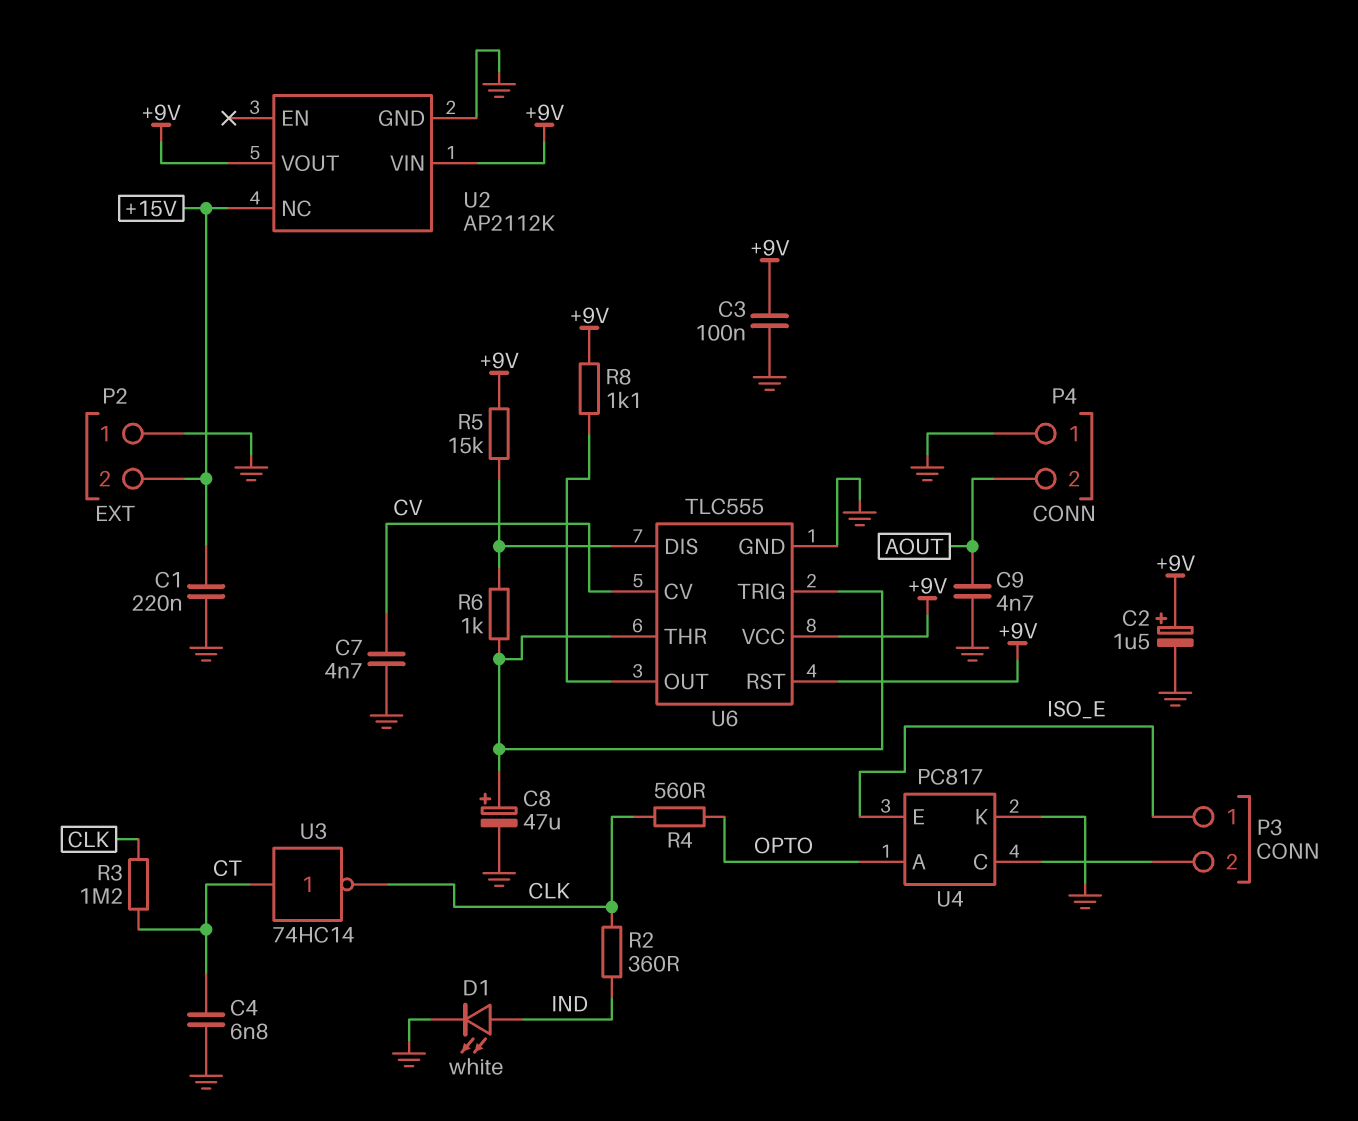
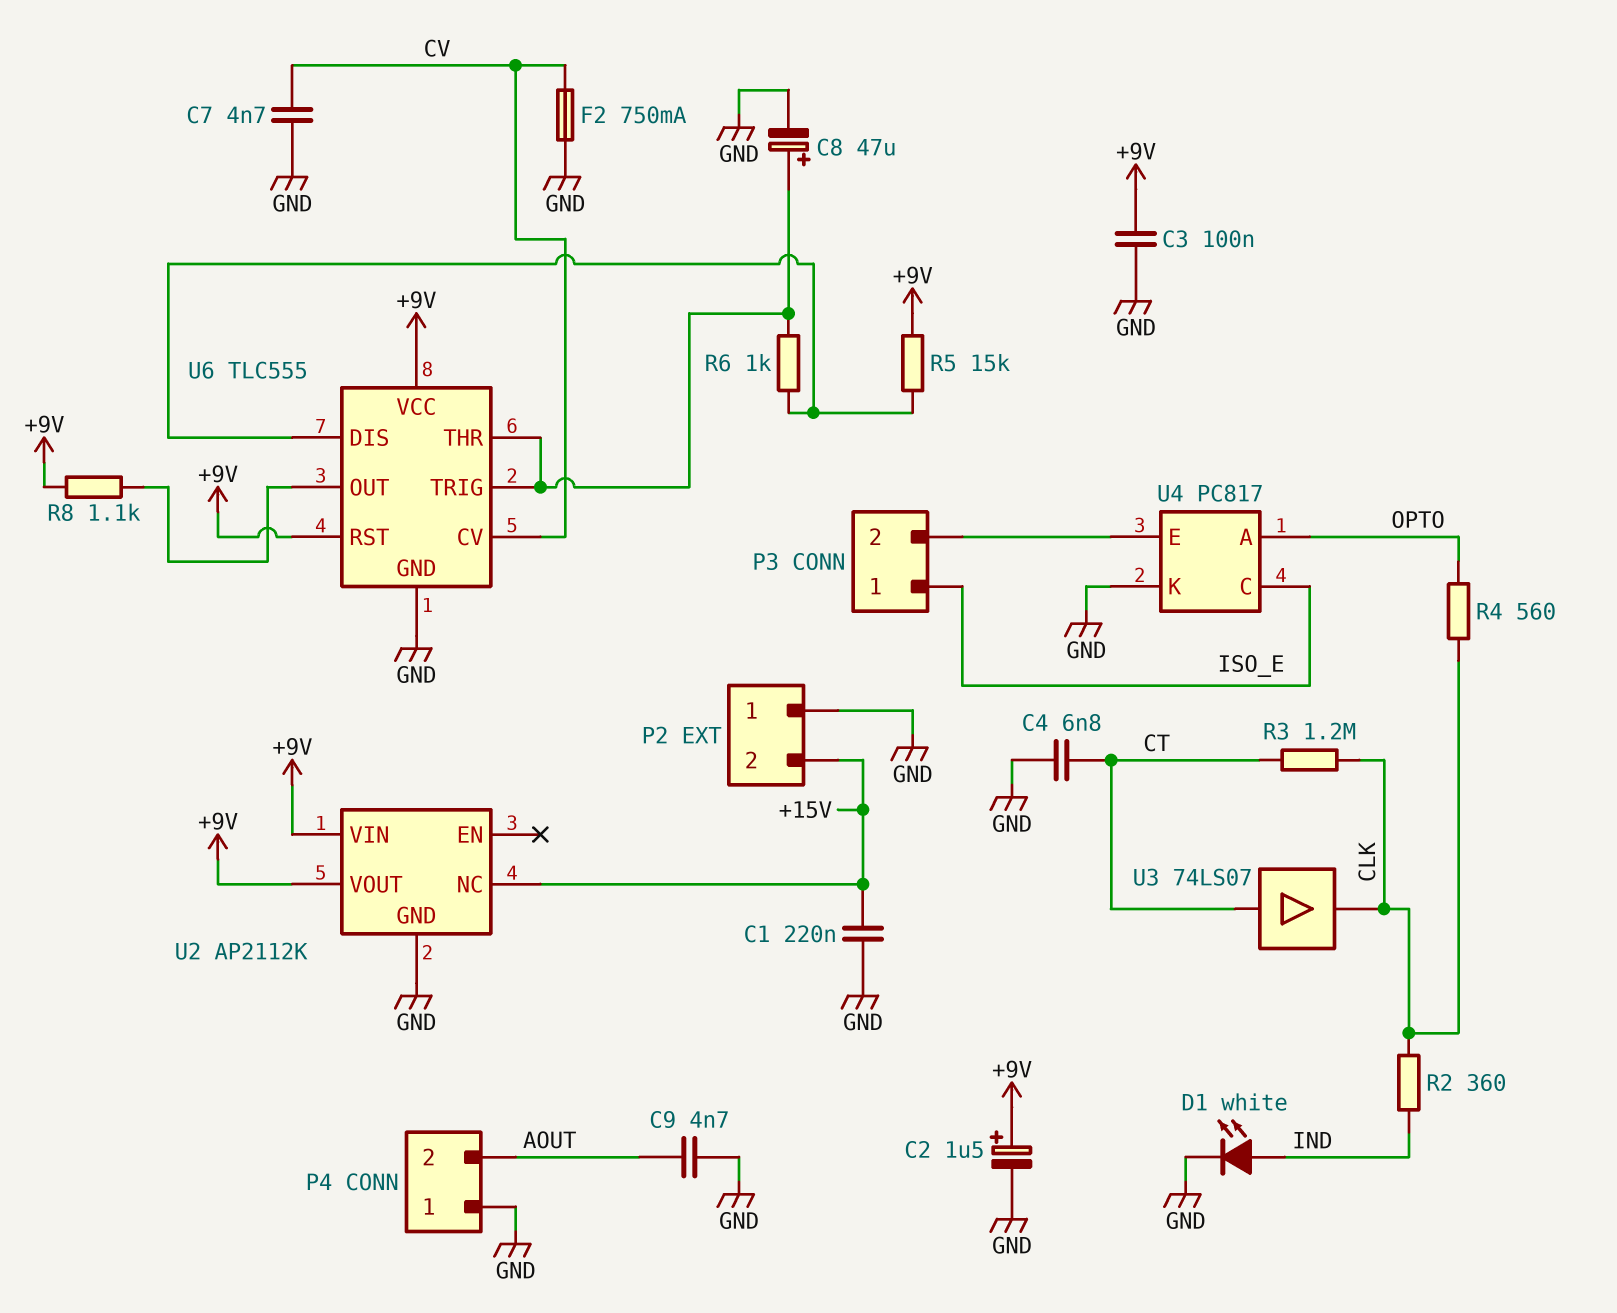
F2: none -> 750mA (CV, GND)
U3: NOT 74HC14 (in CT, out CLK) -> buffer 74LS07 (in CT, out CLK)
U4 pin C: P3/2 -> ISO_E
U4 pin E: ISO_E -> P3/2

